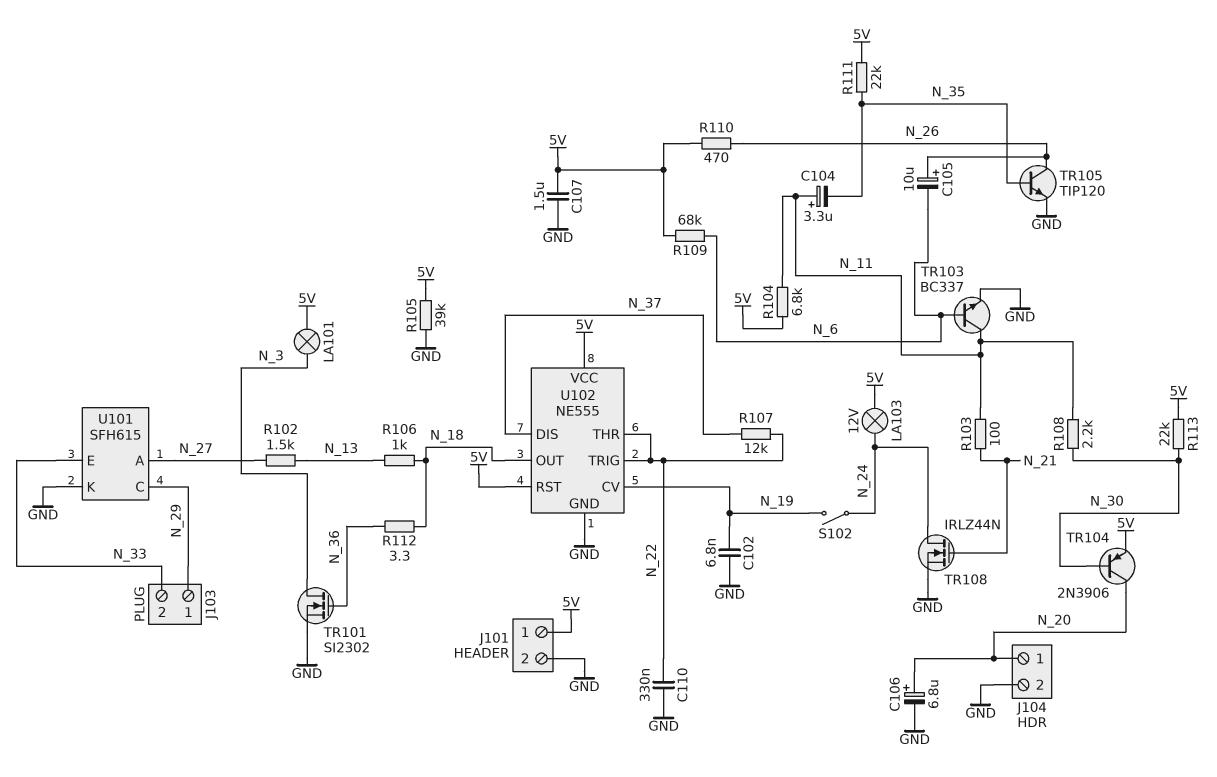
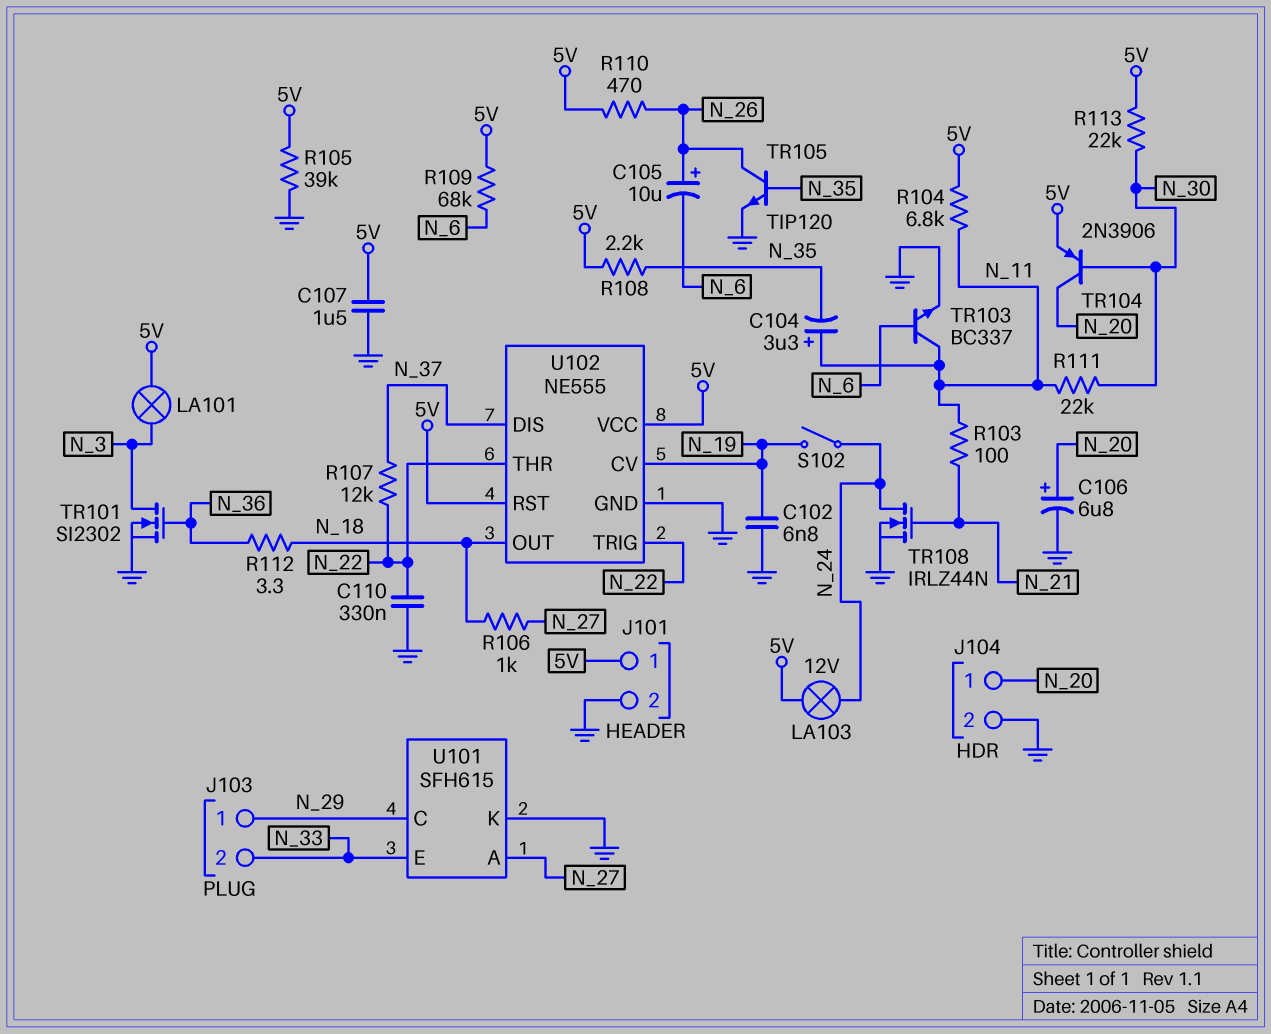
R102: 1.5k (N_13, N_27) -> none
R106: 1k (N_13, N_18) -> 1k (N_18, N_27)
R108: 2.2k (N_11, N_30) -> 2.2k (5V, N_35)
R111: 22k (5V, N_35) -> 22k (N_11, N_30)

